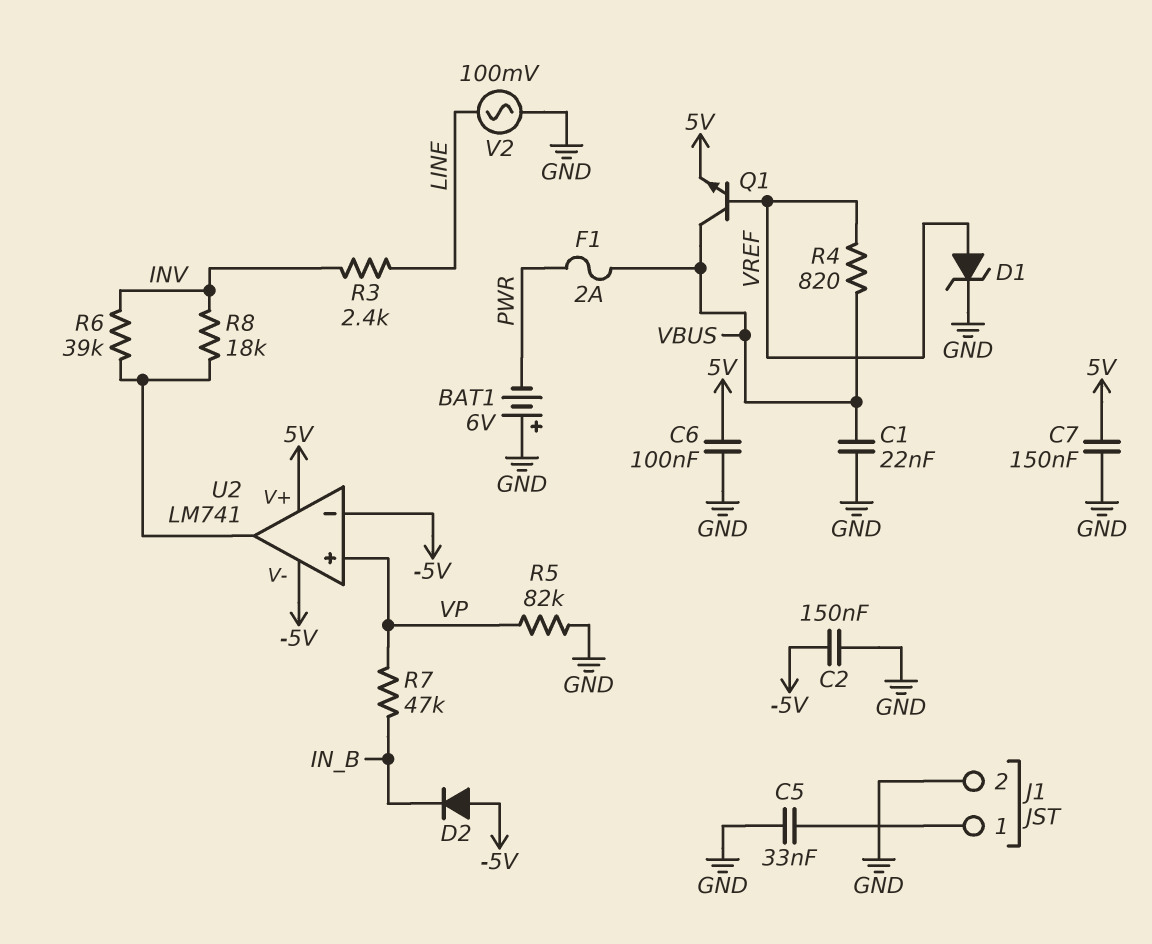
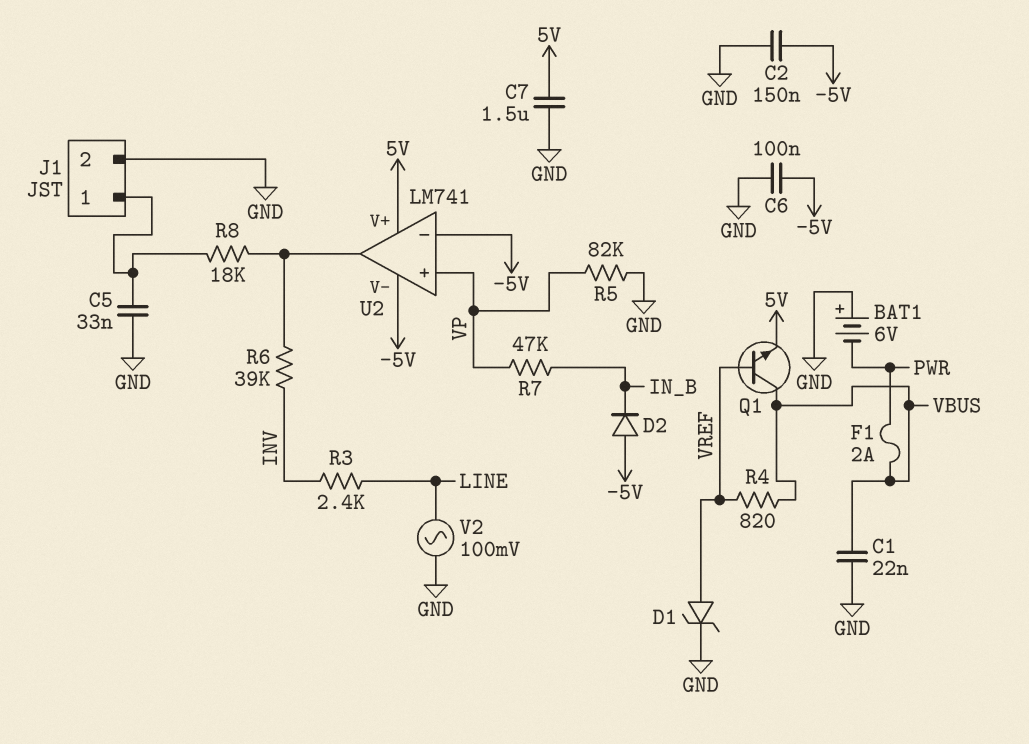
C6: 100nF (5V, GND) -> 100nF (-5V, GND)
C7: 150nF (5V, GND) -> 1.5uF (5V, GND)
R8: 18k (INV, U2/out) -> 18k (J1/1, U2/out)

